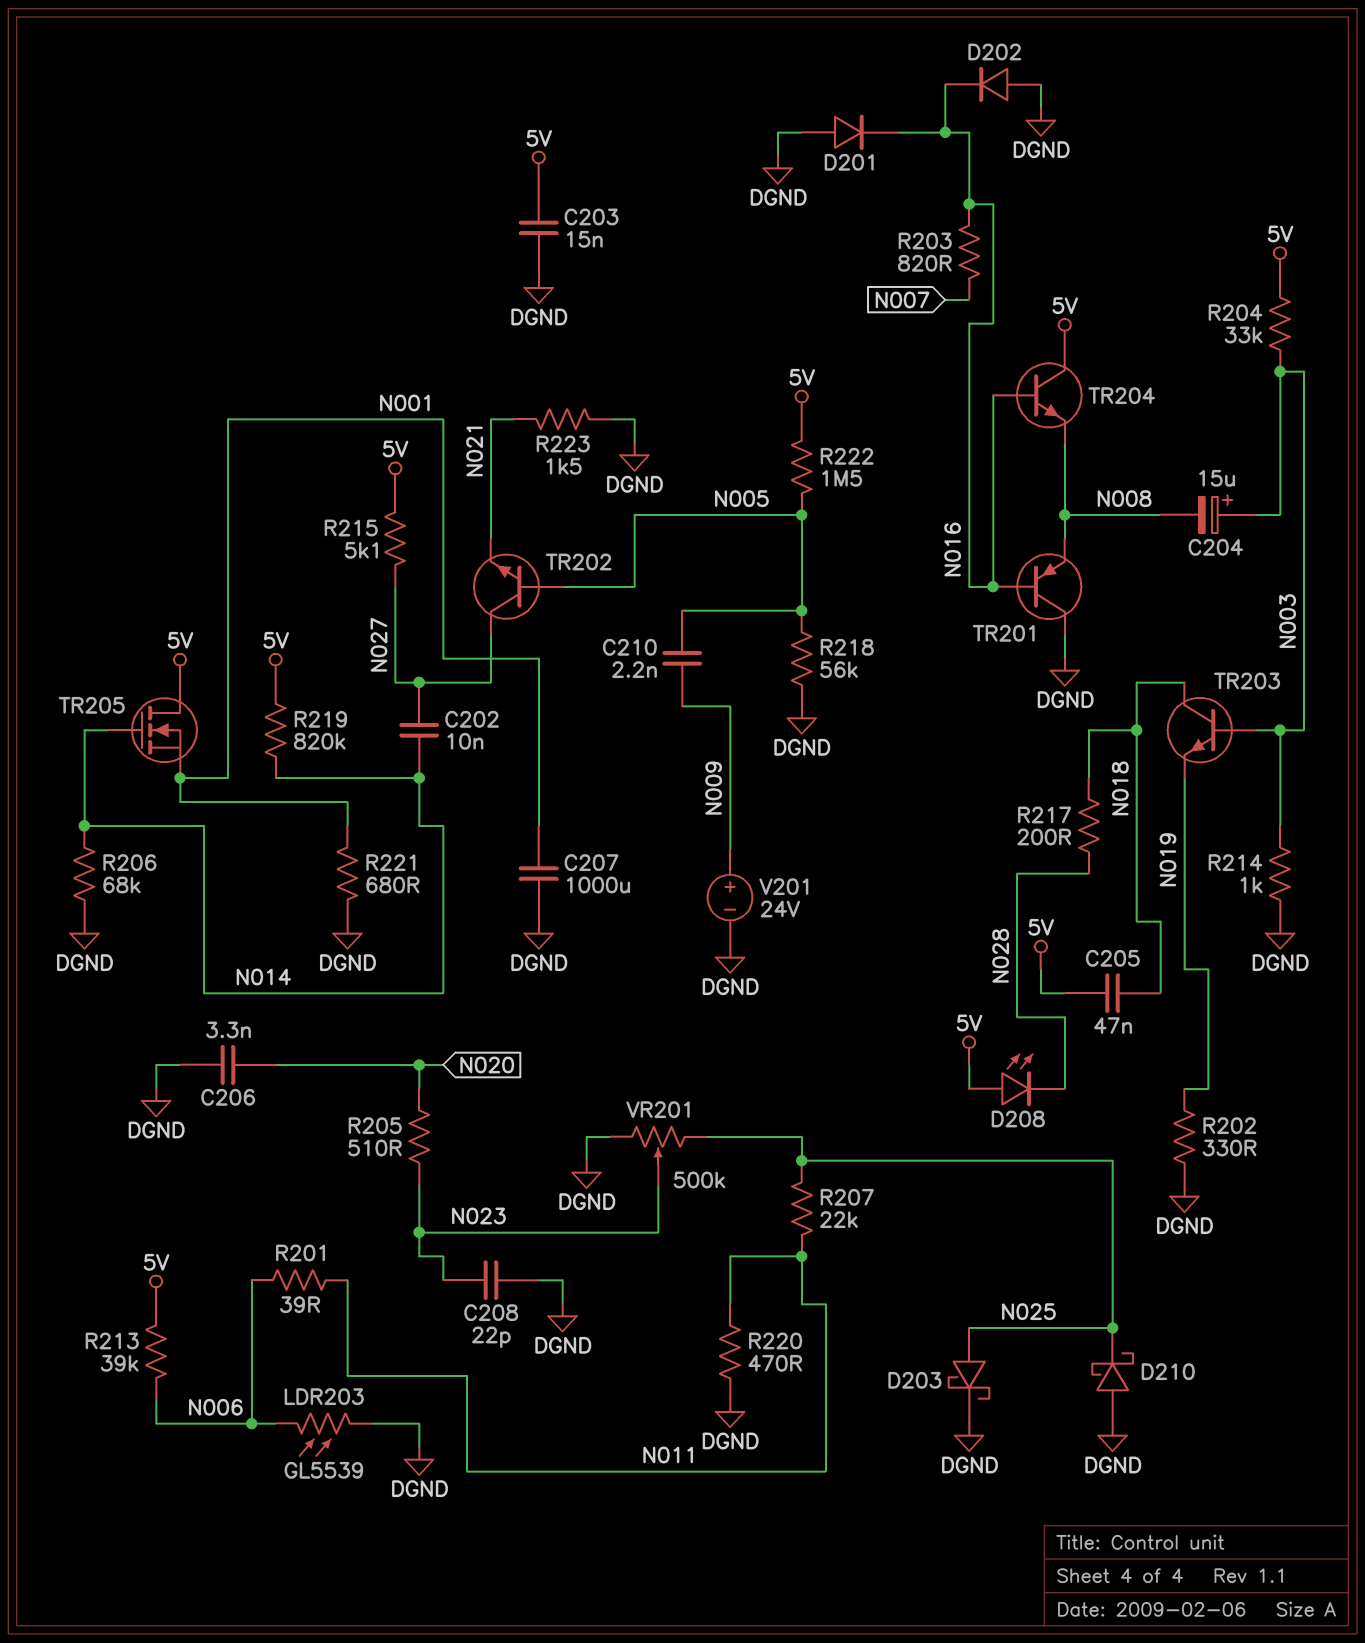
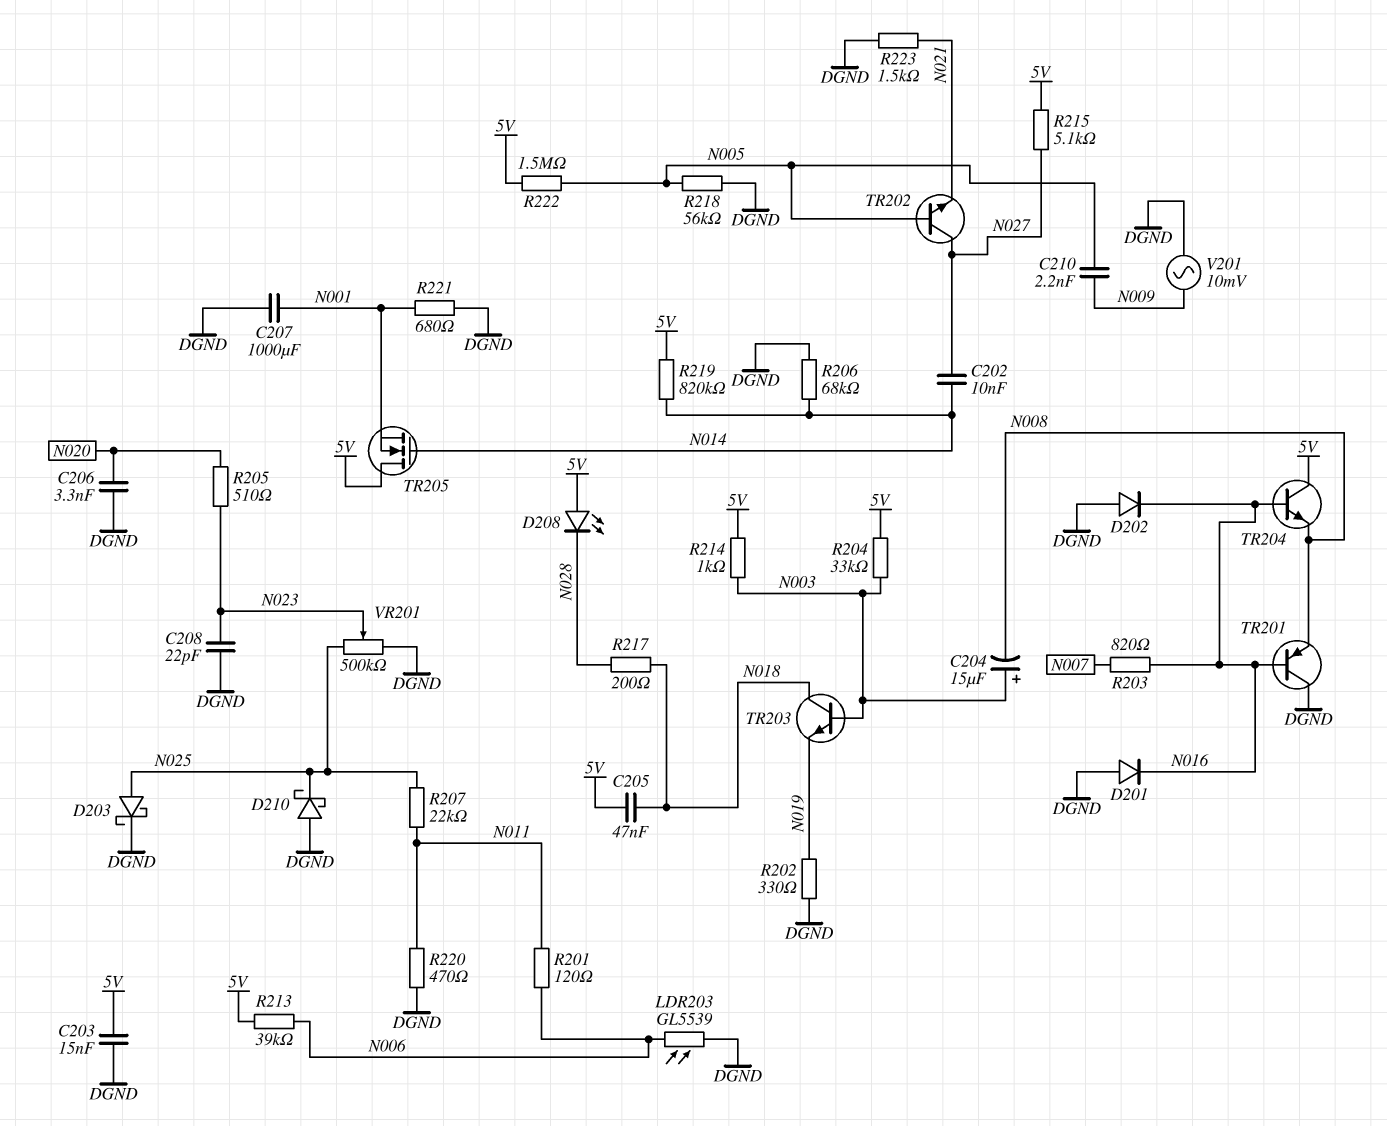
R201: 39 (N006, N011) -> 120 (N006, N011)
R214: 1k (DGND, N003) -> 1k (5V, N003)
V201: 24V (plus N009, minus DGND) -> AC 10mV (DGND, N009)

